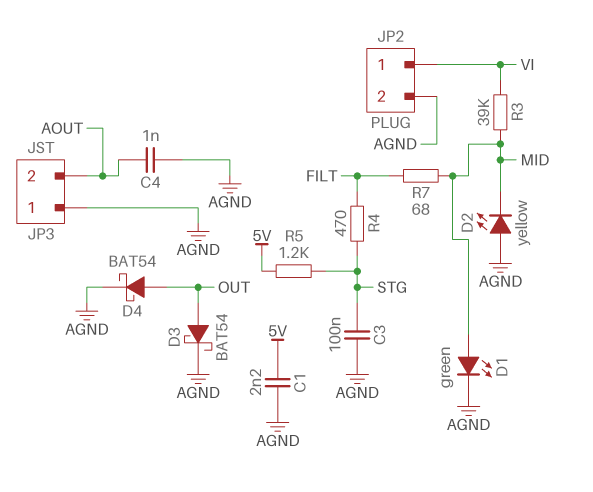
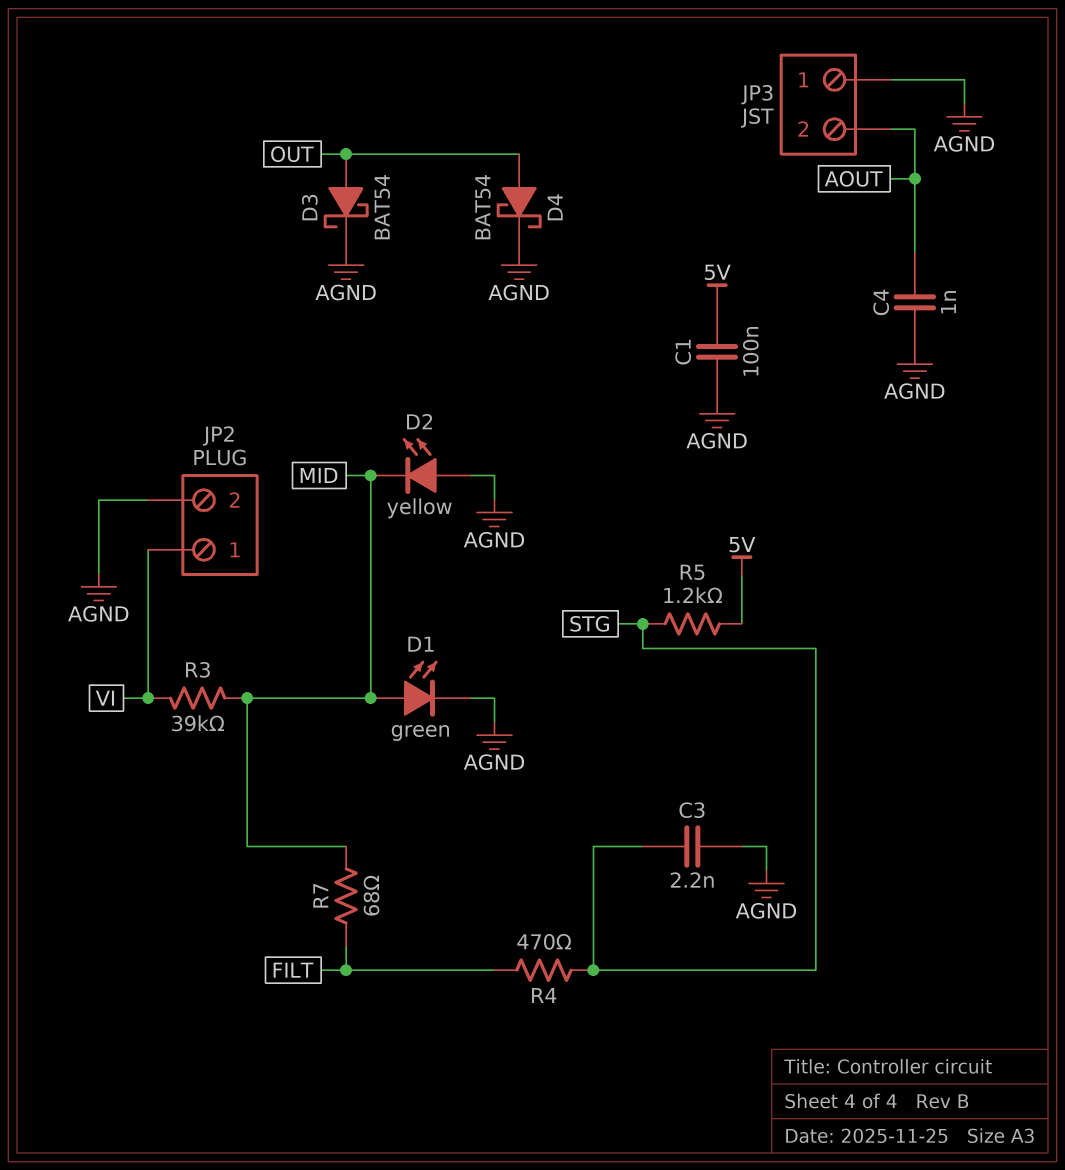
C1: 2.2nF (5V, AGND) -> 100nF (5V, AGND)
C3: 100nF (AGND, STG) -> 2.2nF (AGND, STG)

